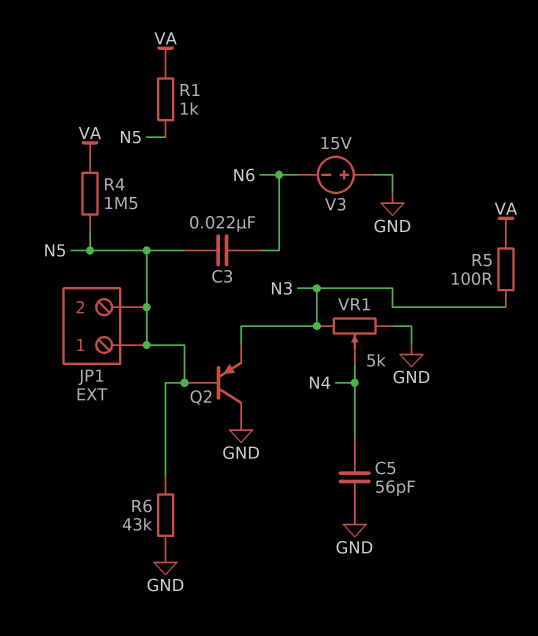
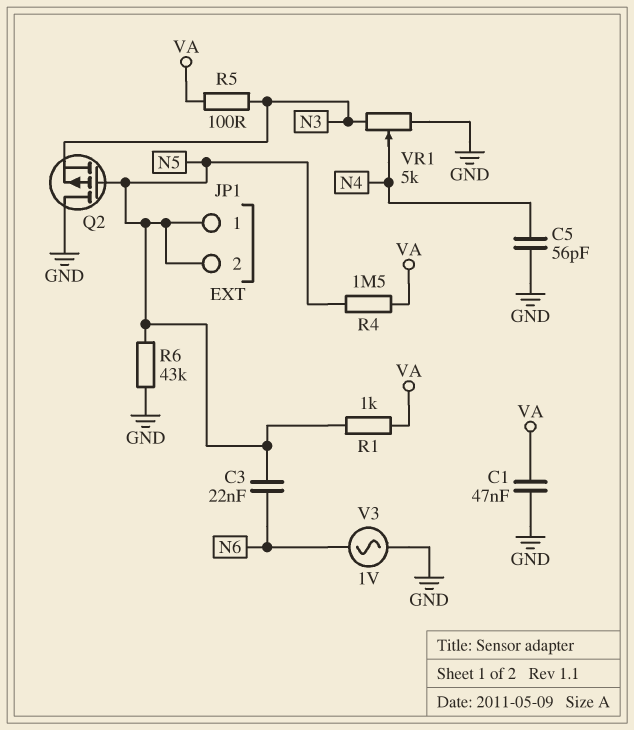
C1: none -> 47nF (GND, VA)
Q2: PNP (B N5, C GND, E N3) -> PMOS (G N5, D GND, S N3)
V3: 15V (plus GND, minus N6) -> AC 1V (GND, N6)

